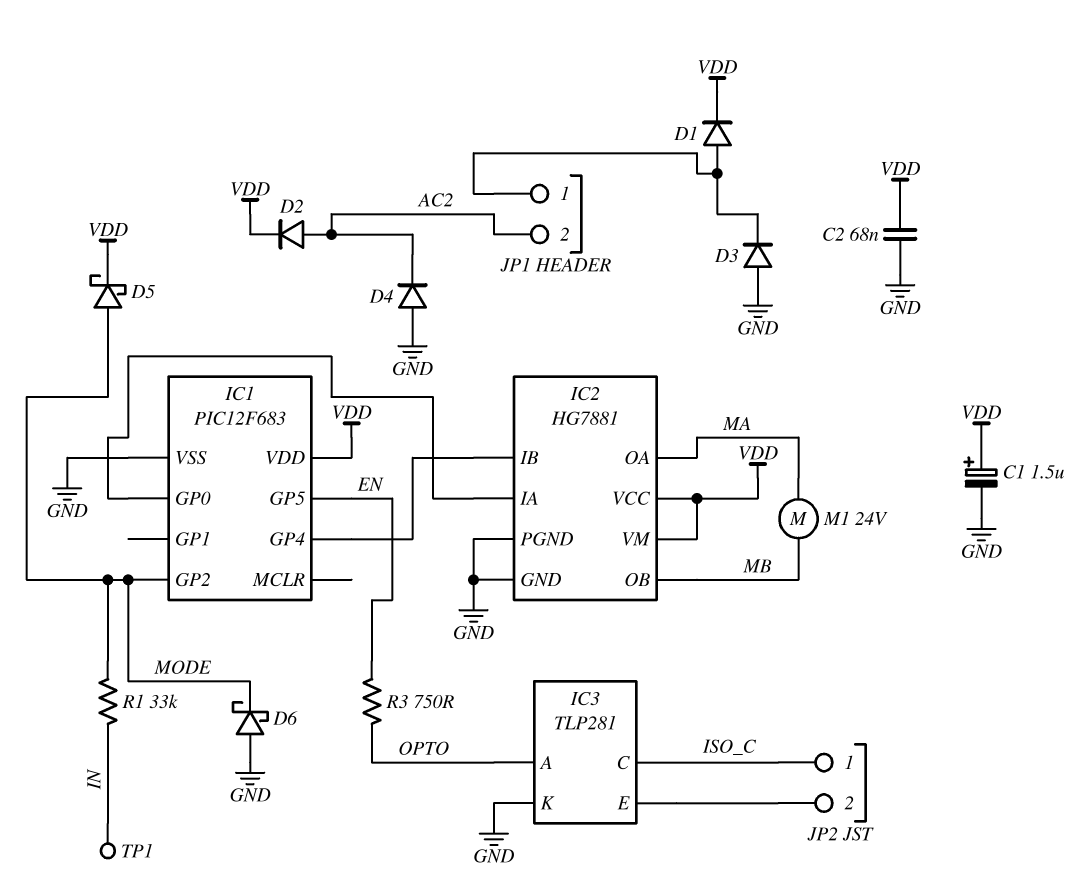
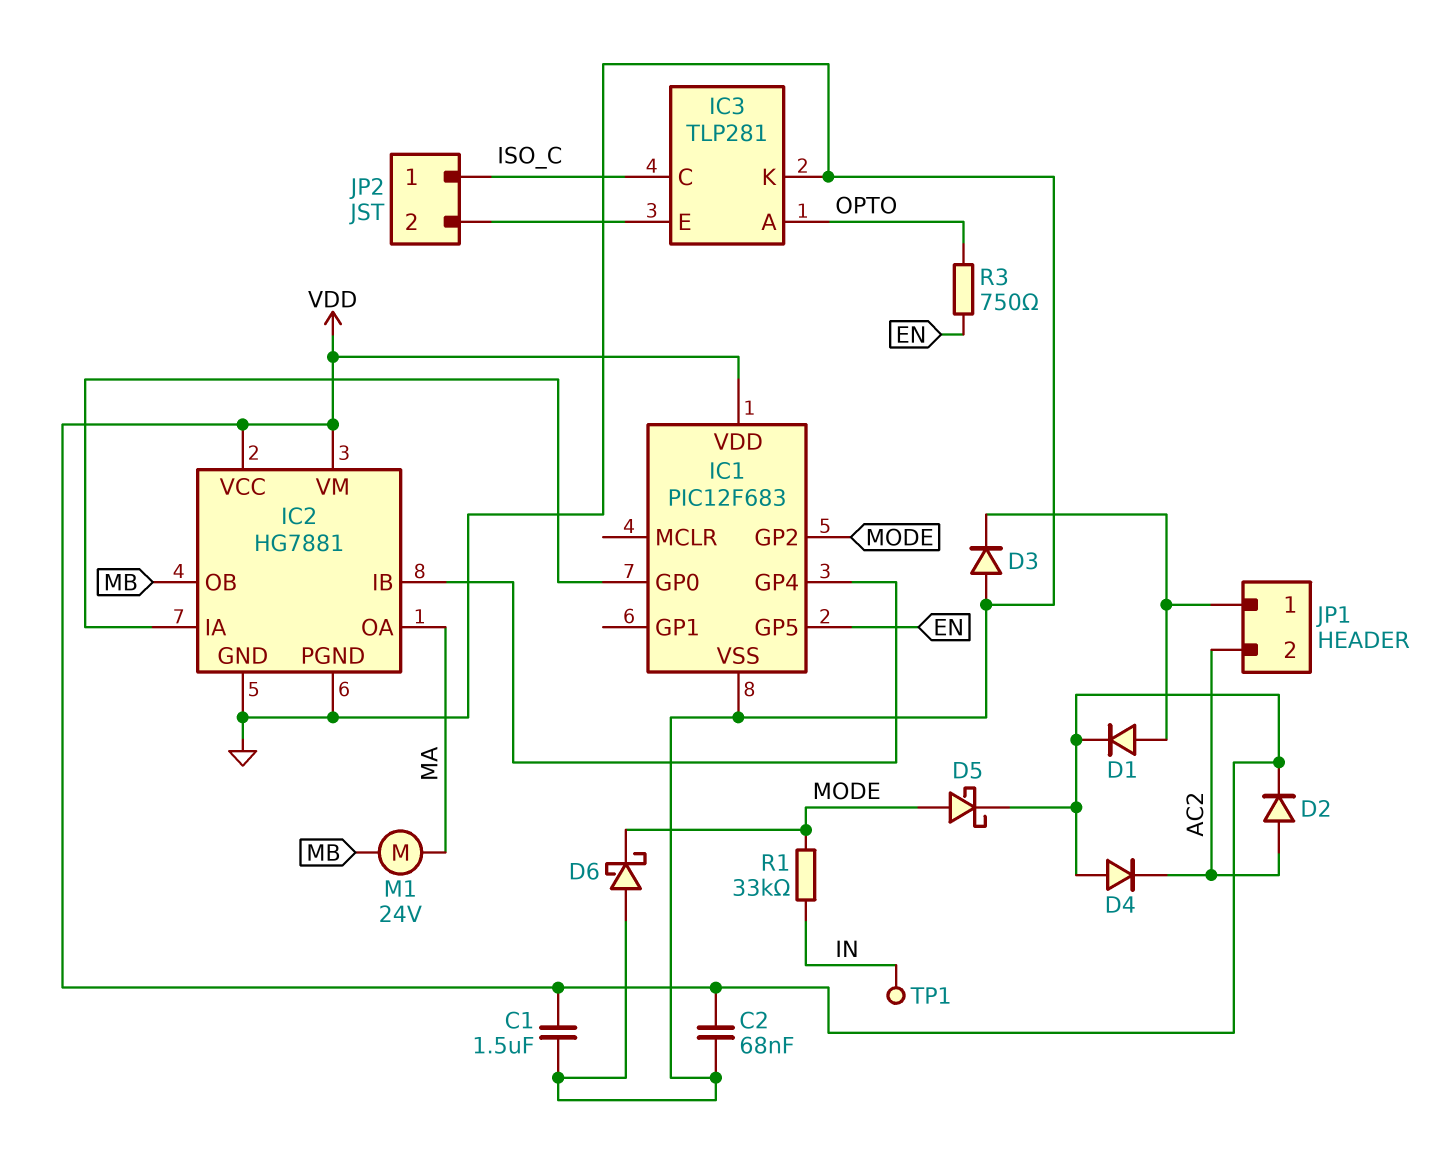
C1: 1.5uF (plus VDD, minus GND) -> 1.5uF (GND, VDD)
D4: diode (A GND, K AC2) -> diode (A VDD, K AC2)

